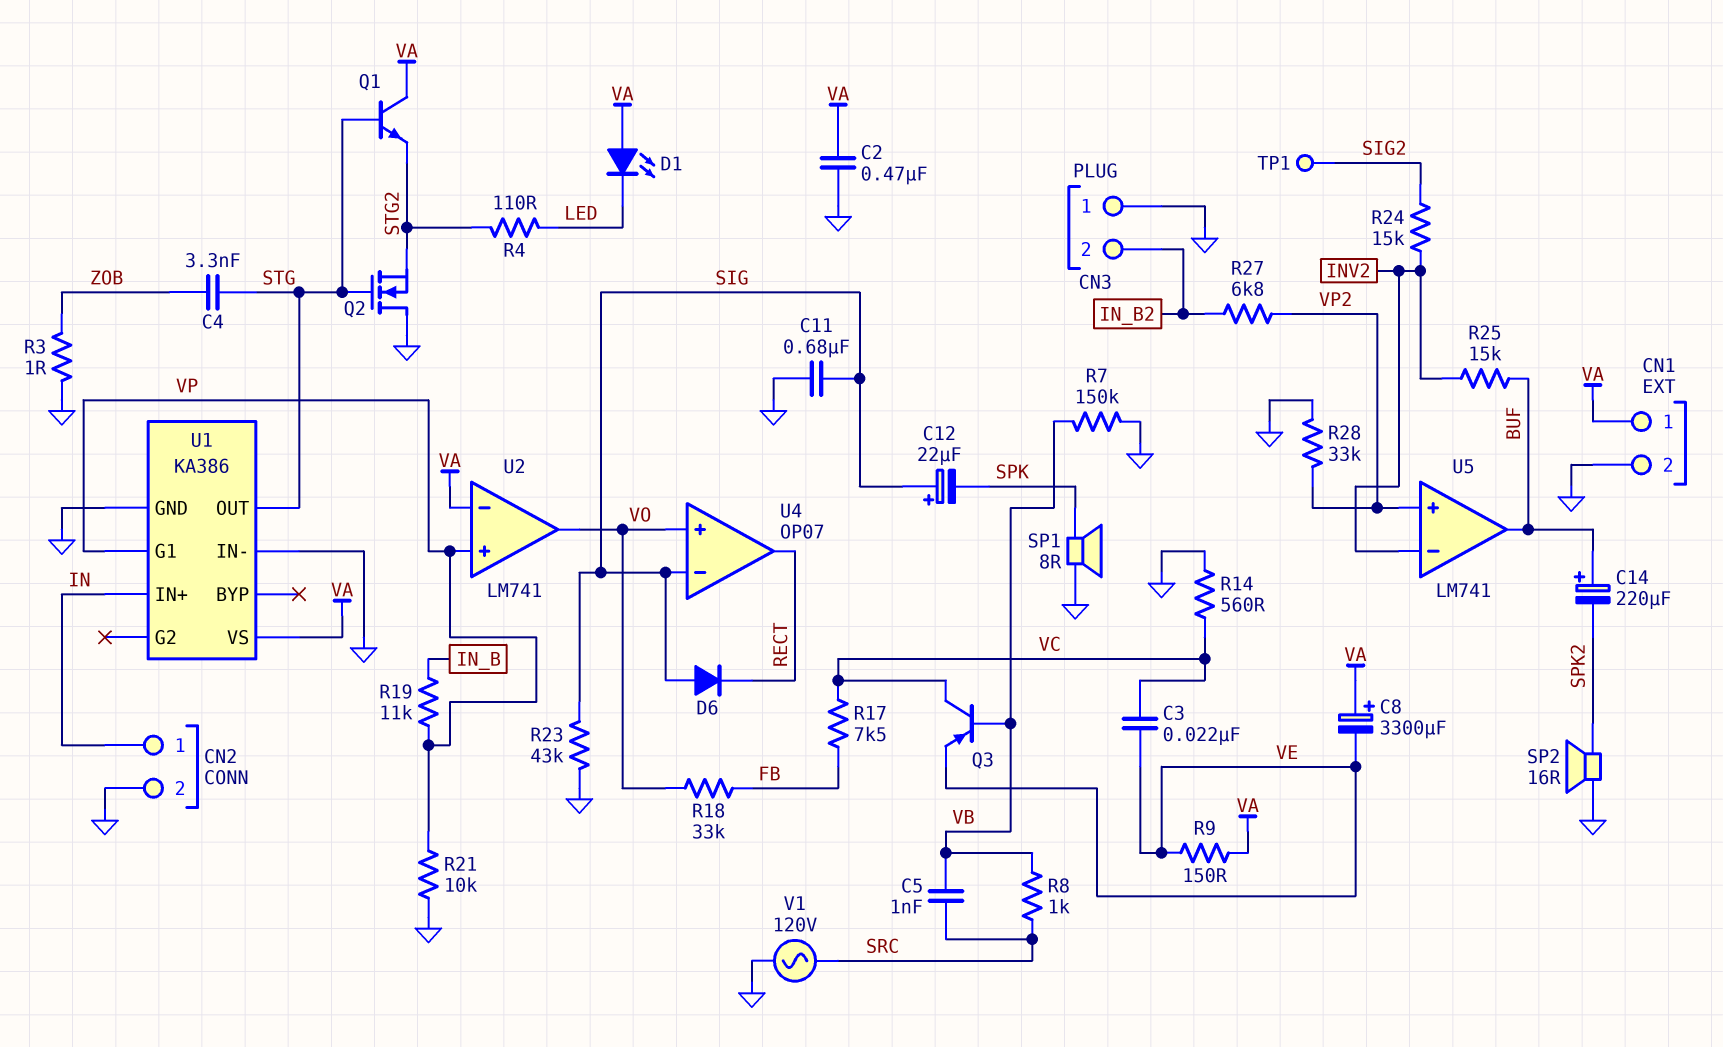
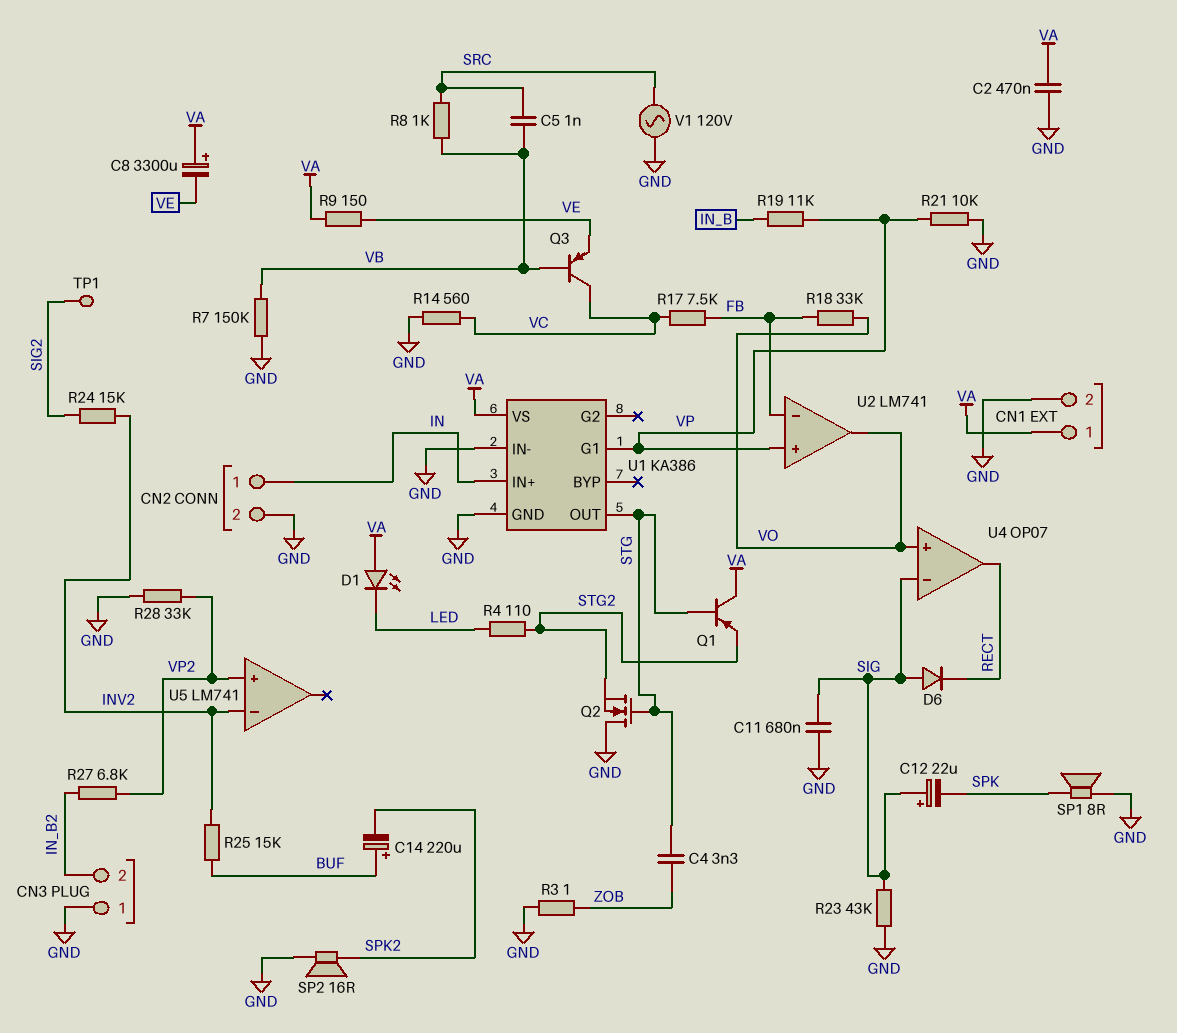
C3: 22nF (VC, VE) -> none
Q1: NPN (B STG, C VA, E STG2) -> PNP (B STG, C VA, E STG2)
U2 pin in-: VA -> FB
U5 pin out: BUF -> none

